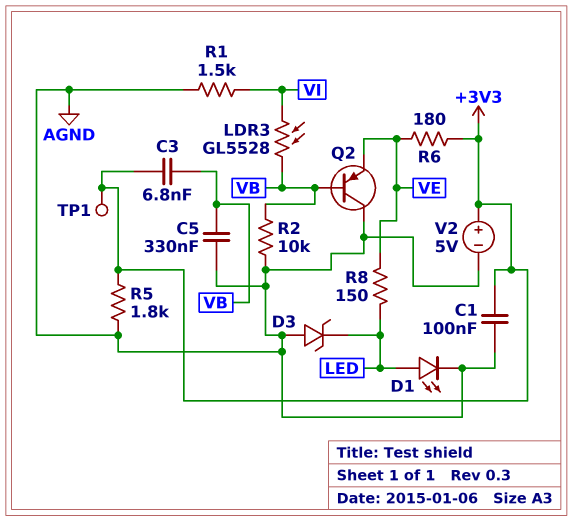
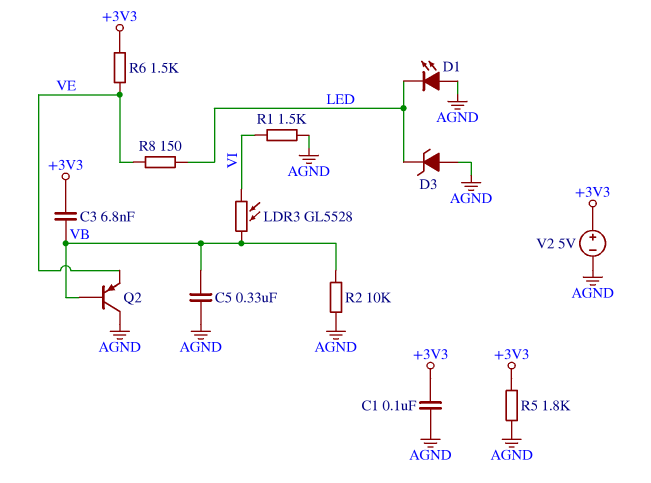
D1: LED (A LED, K AGND) -> LED (A AGND, K LED)
R6: 180 (+3V3, VE) -> 1.5k (+3V3, VE)
TP1: test point (+3V3) -> none

